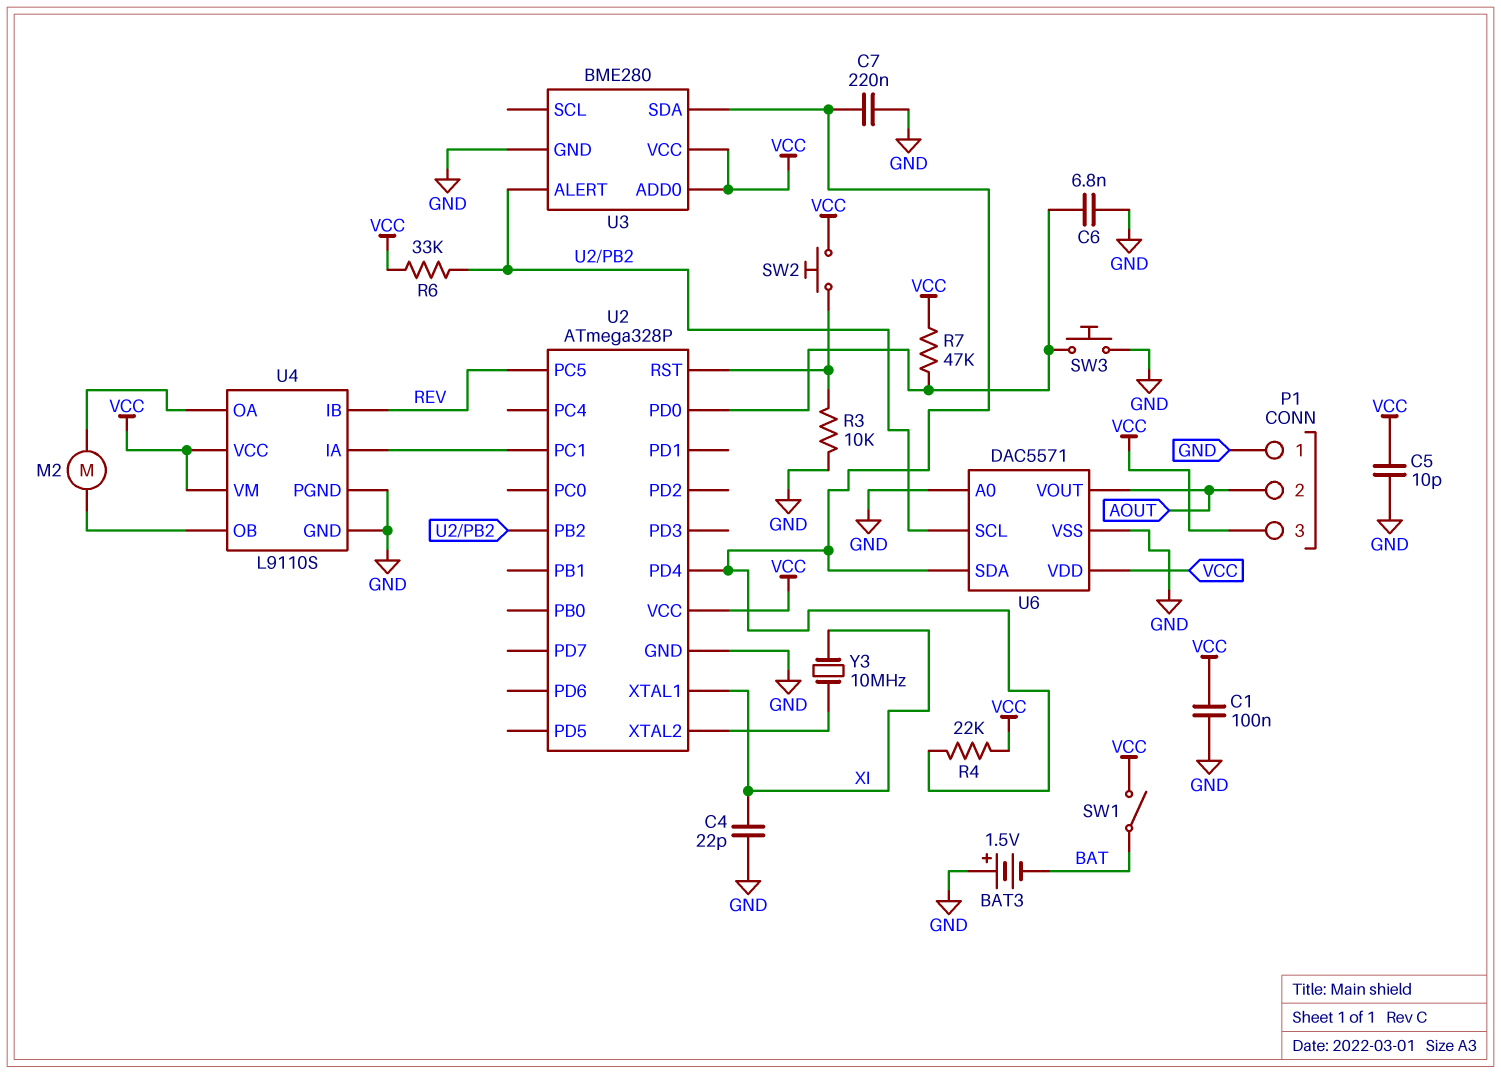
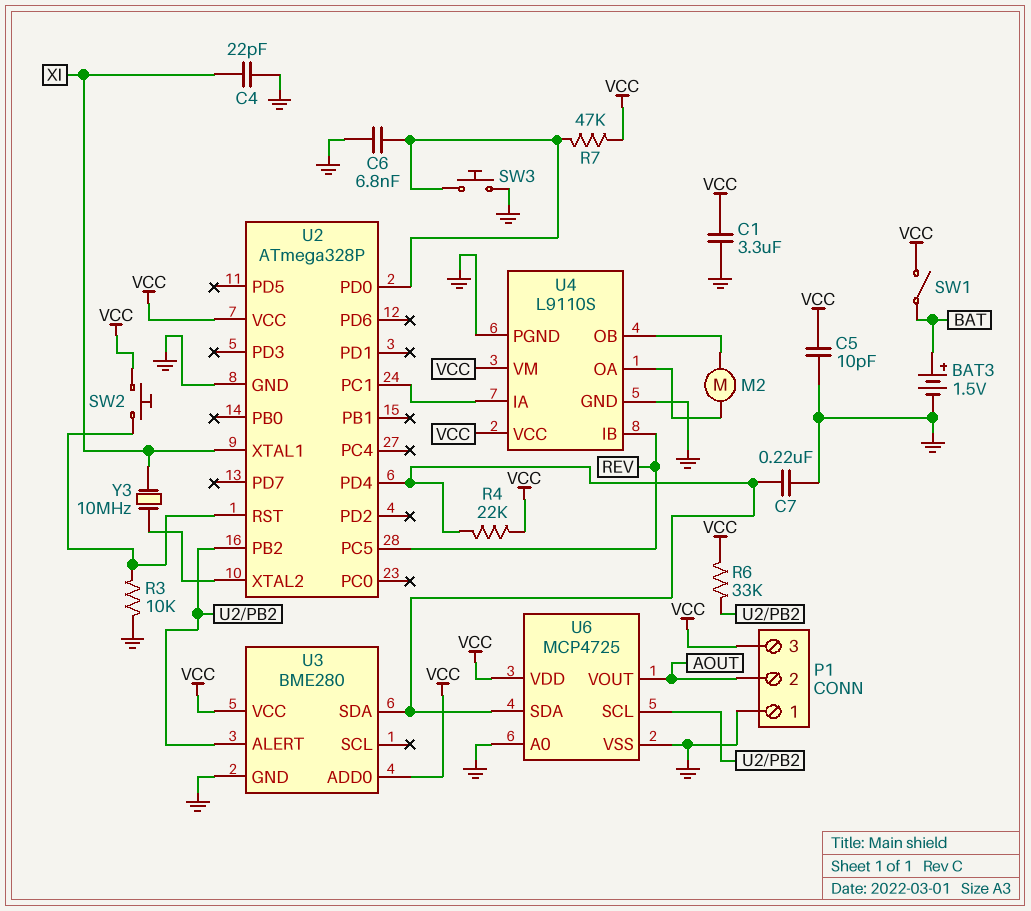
BAT3: 1.5V (plus GND, minus BAT) -> 1.5V (plus BAT, minus GND)
C1: 100nF (GND, VCC) -> 3.3uF (GND, VCC)
U6: DAC5571 -> MCP4725

